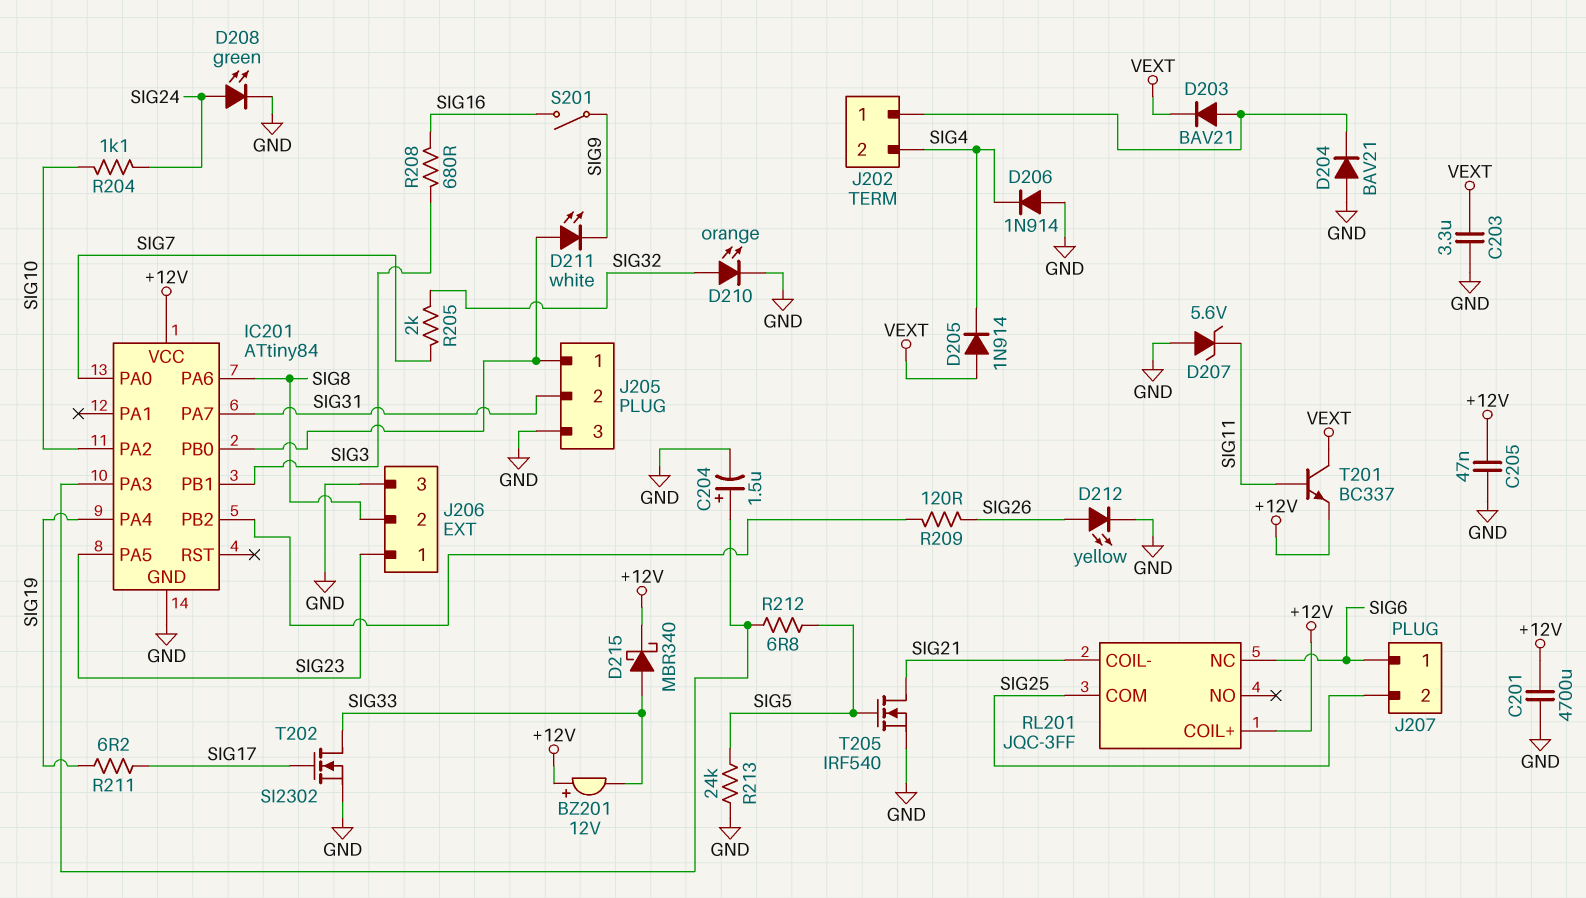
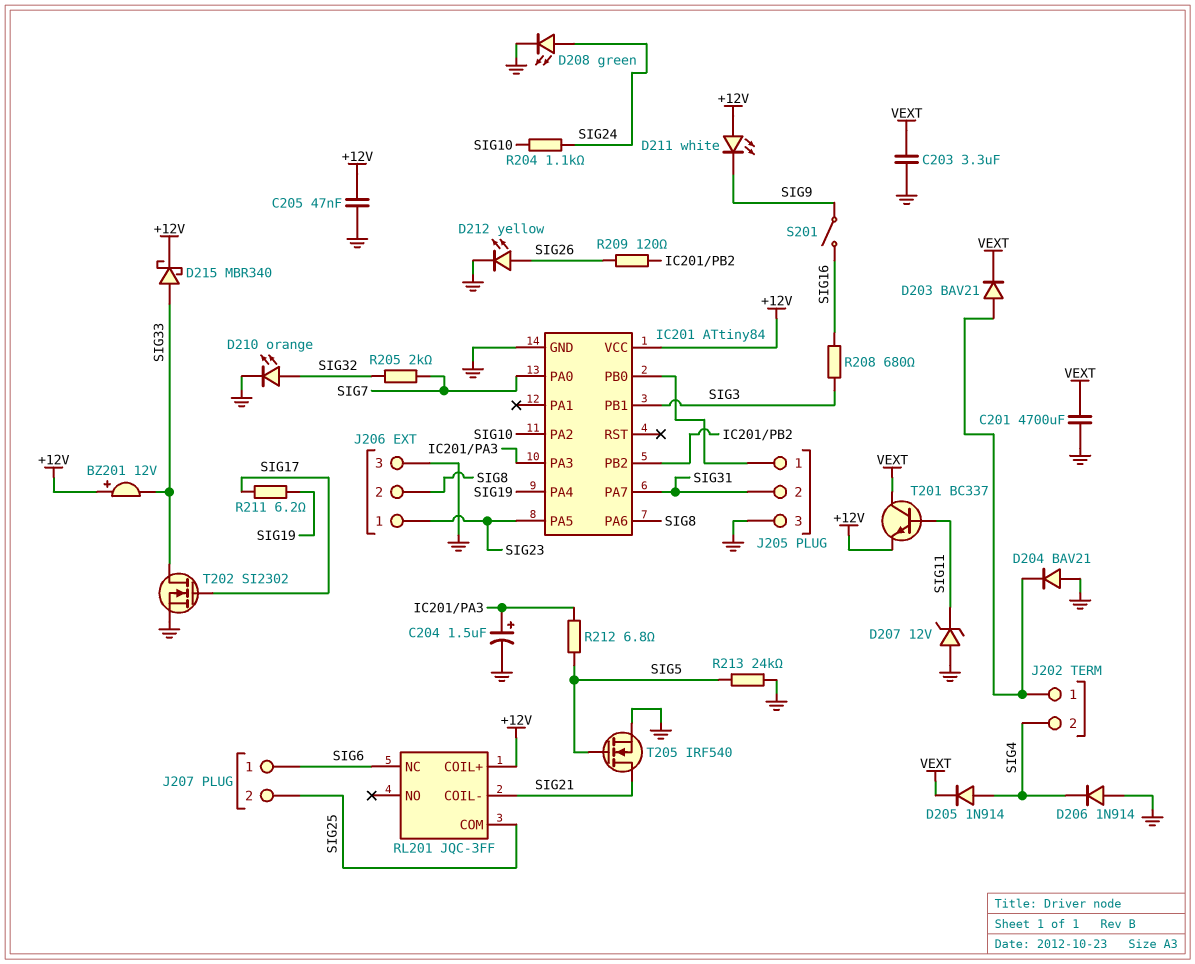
C201: 4700uF (+12V, GND) -> 4700uF (GND, VEXT)
D205: diode 1N914 (A VEXT, K SIG4) -> diode 1N914 (A SIG4, K VEXT)
D207: zener 5.6V (A GND, K SIG11) -> zener 12V (A GND, K SIG11)
D211: LED white (A IC201/PB0, K SIG9) -> LED white (A +12V, K SIG9)

